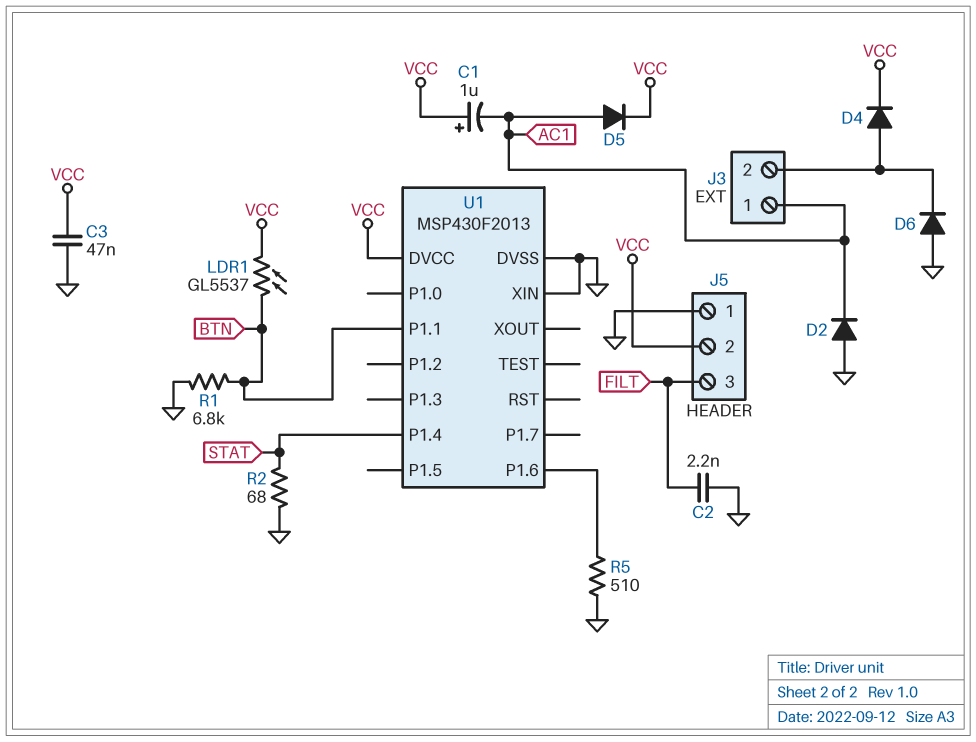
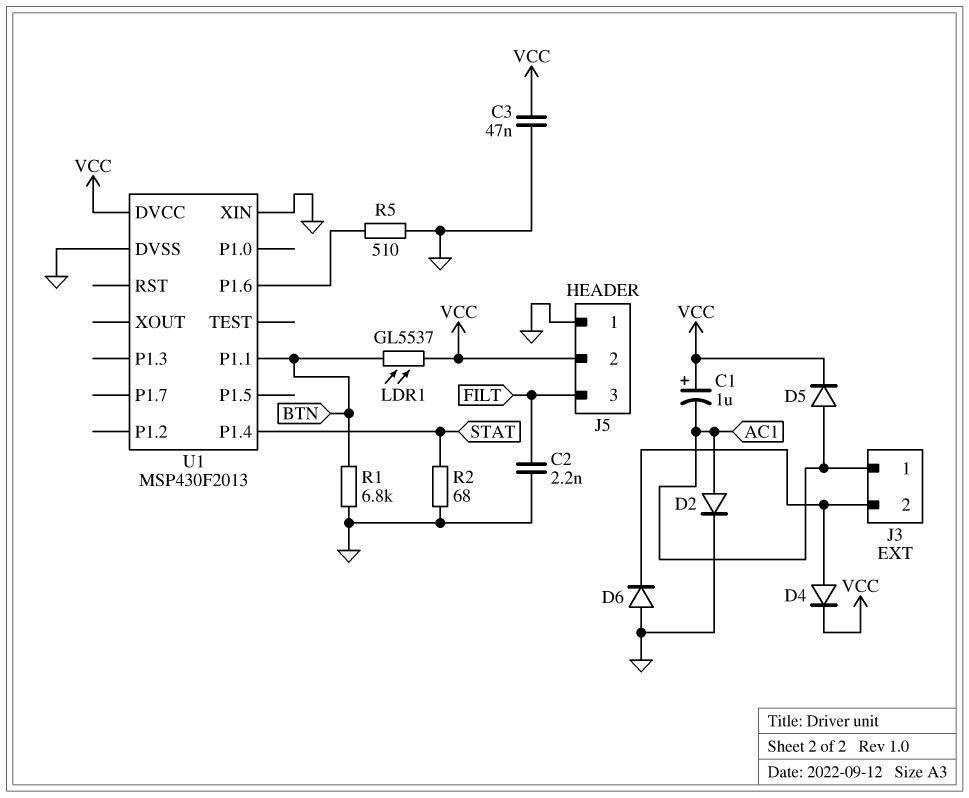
D2: diode (A GND, K AC1) -> diode (A AC1, K GND)

